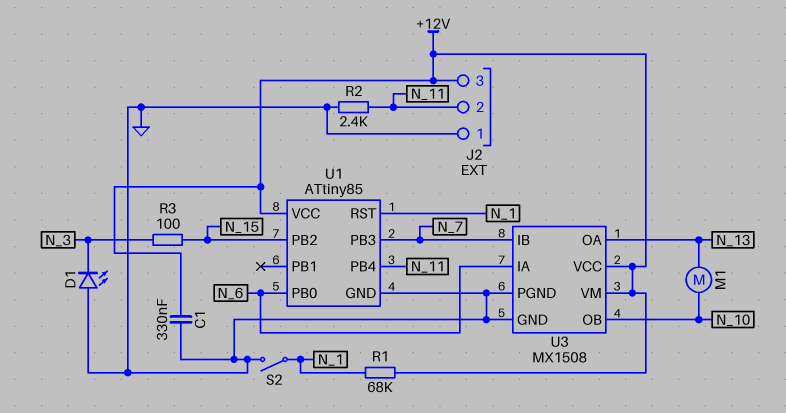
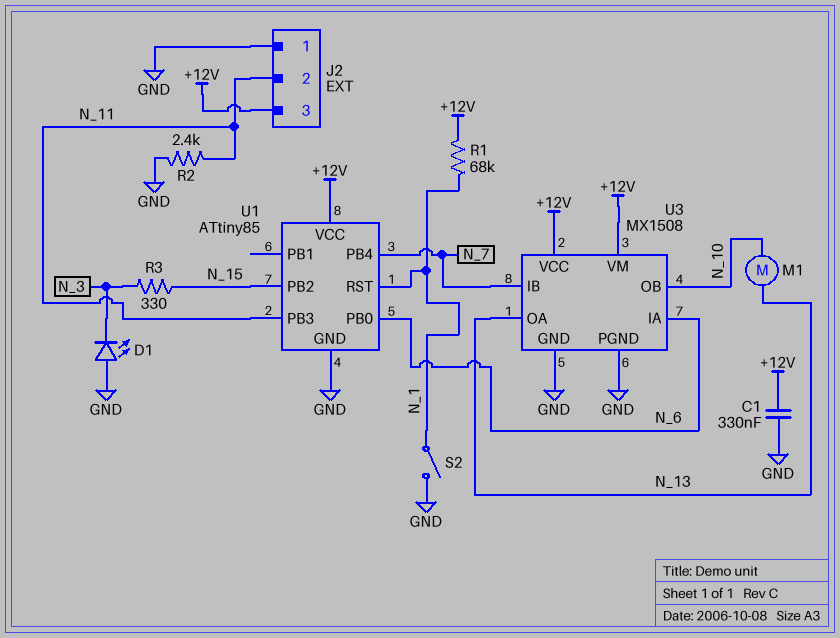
R3: 100 (N_3, N_15) -> 330 (N_3, N_15)
U1 pin PB3: N_7 -> N_11
U1 pin PB4: N_11 -> N_7

